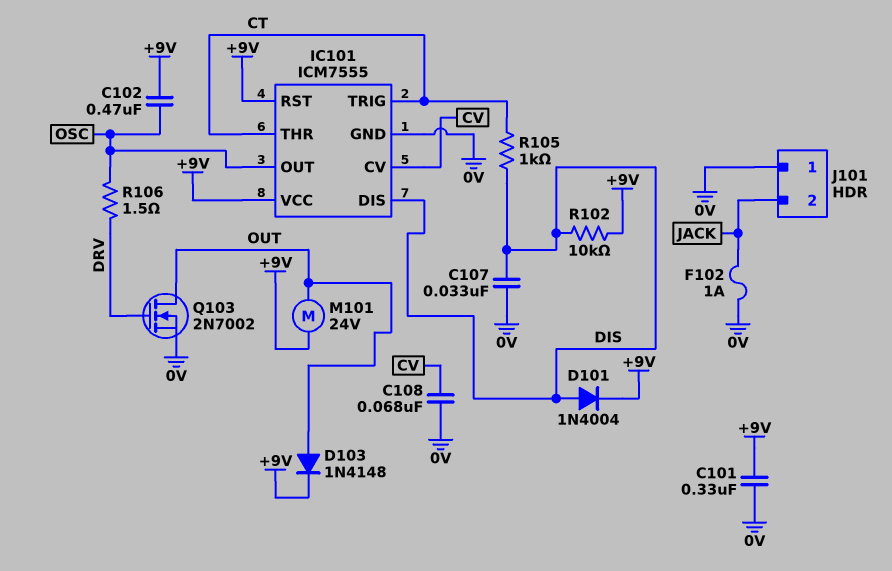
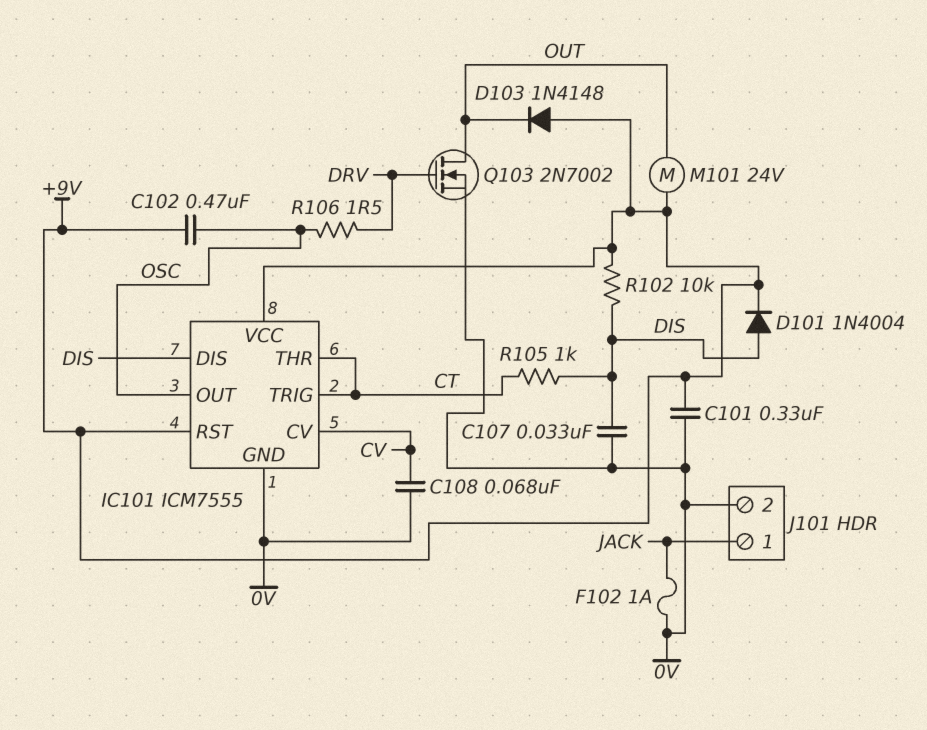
D103: diode 1N4148 (A OUT, K +9V) -> diode 1N4148 (A +9V, K OUT)
J101 pin 1: 0V -> JACK
J101 pin 2: JACK -> 0V

